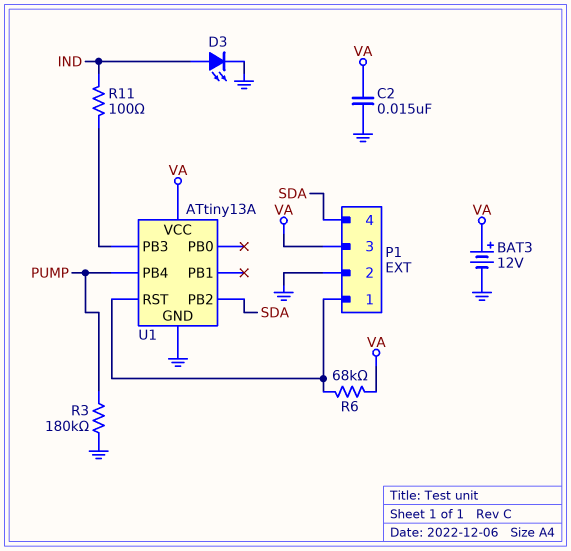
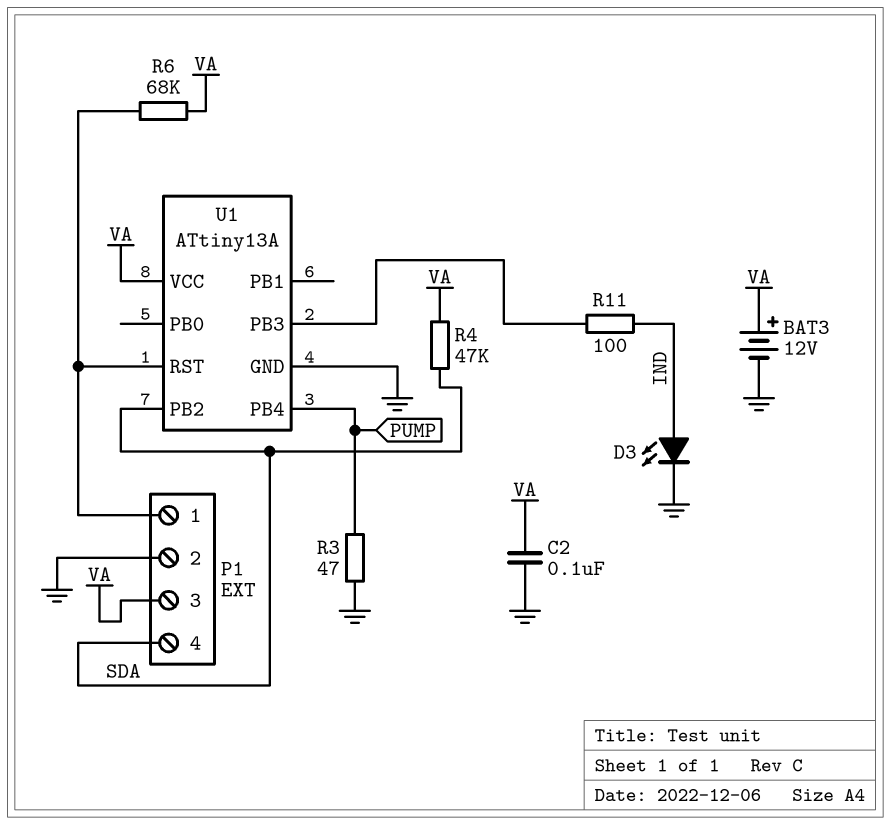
C2: 15nF (GND, VA) -> 100nF (GND, VA)
R3: 180k (GND, PUMP) -> 47 (GND, PUMP)
R4: none -> 47k (SDA, VA)

